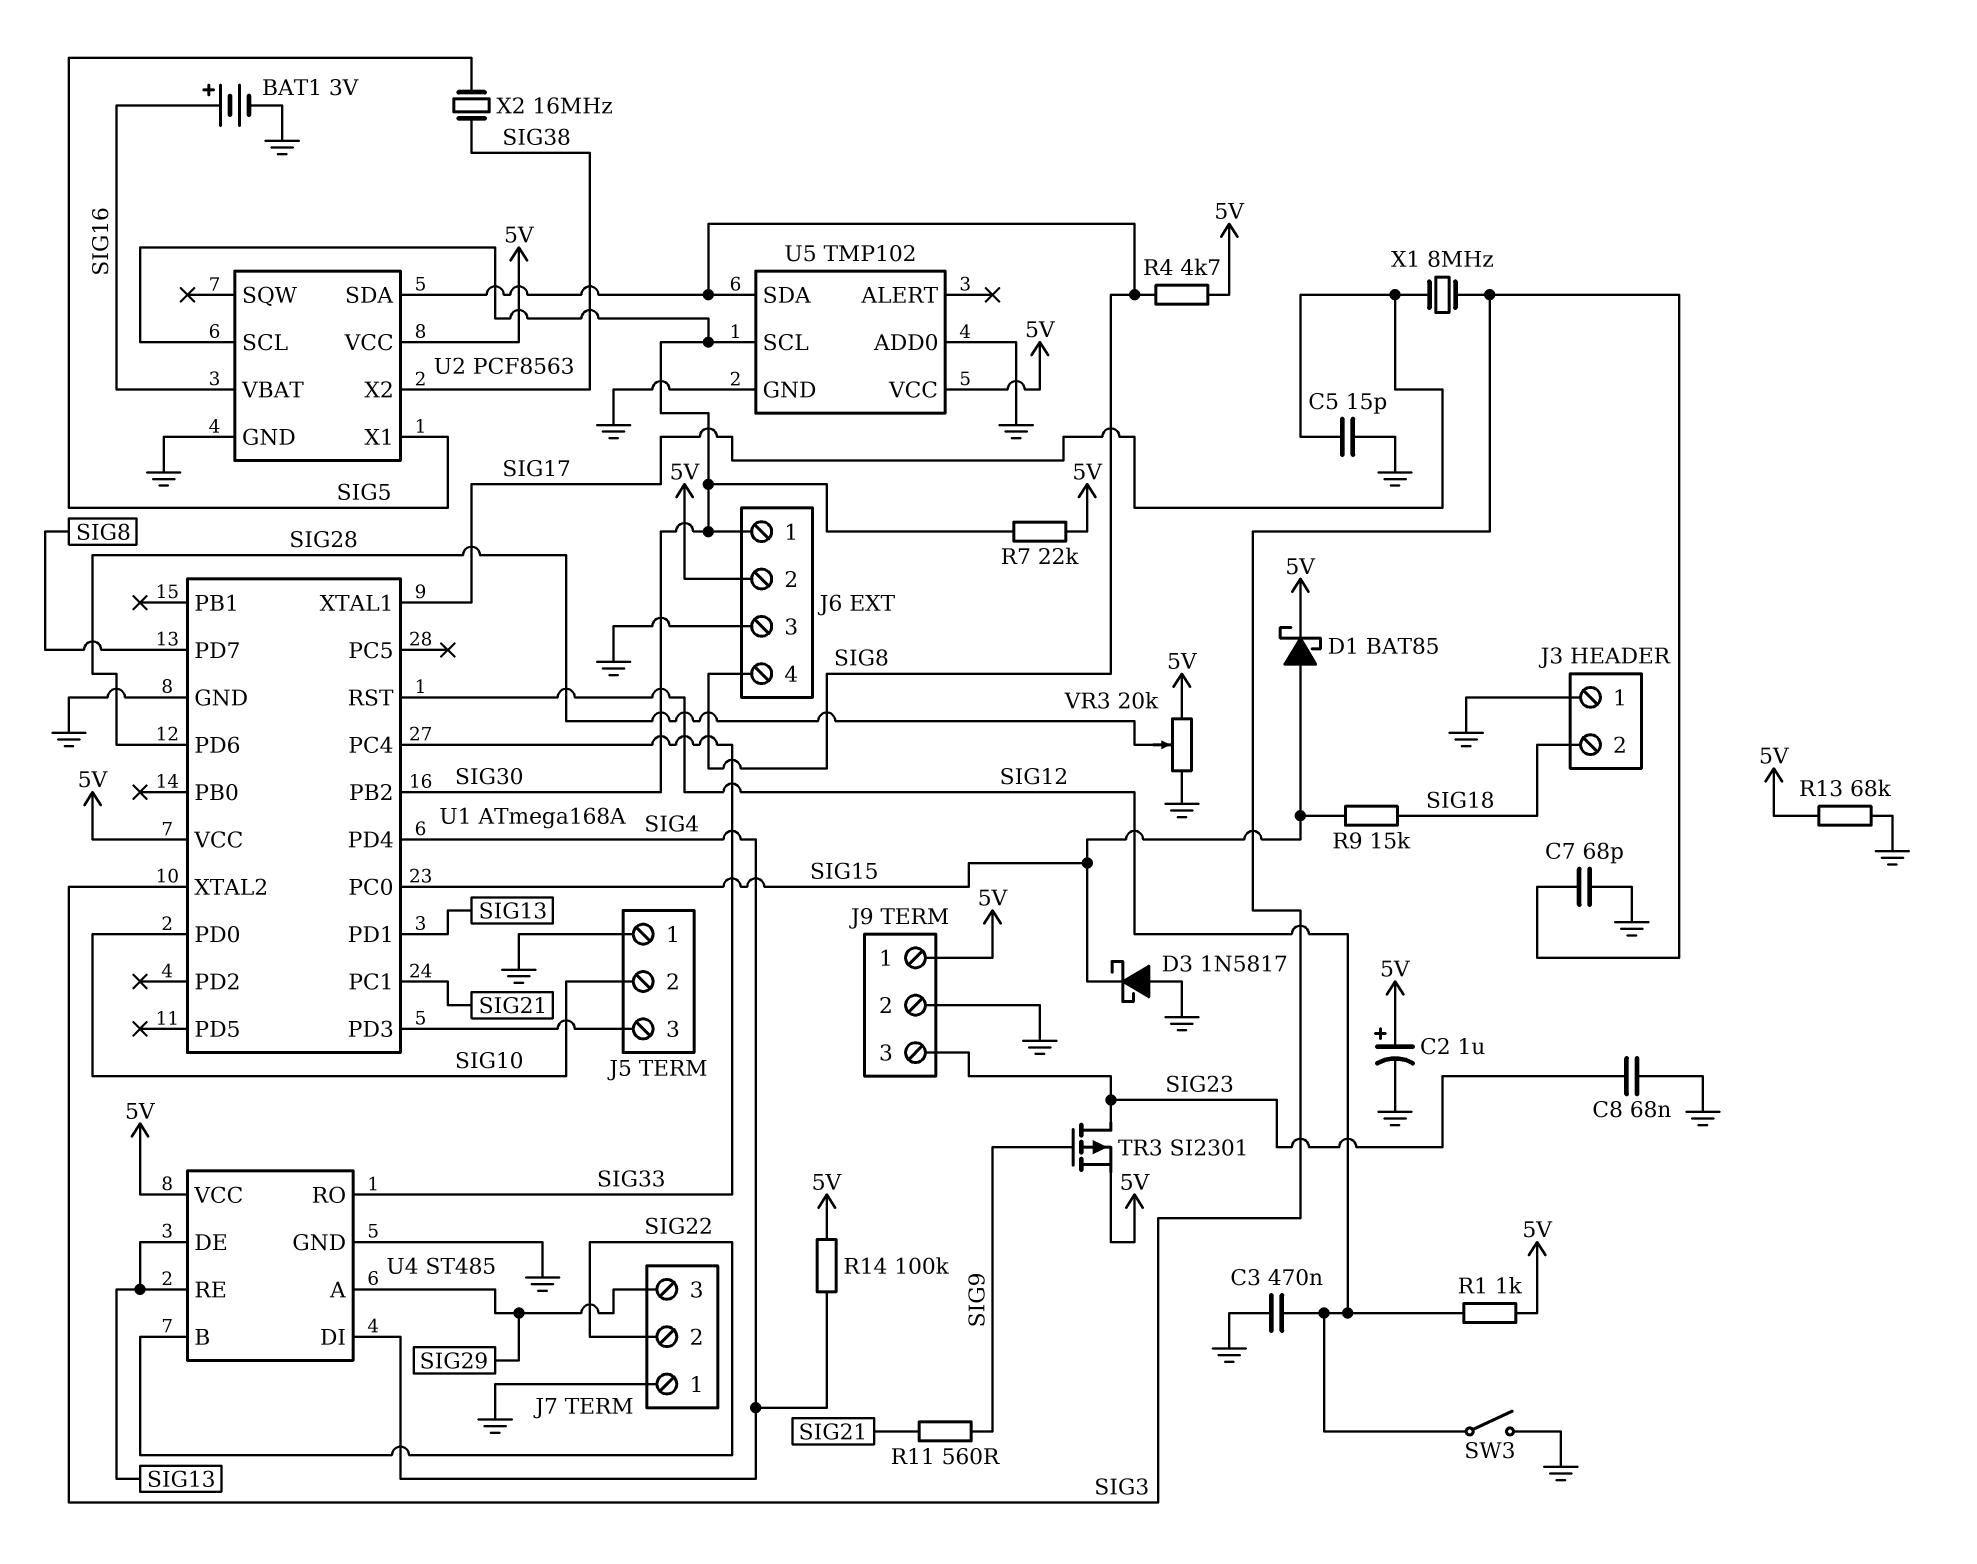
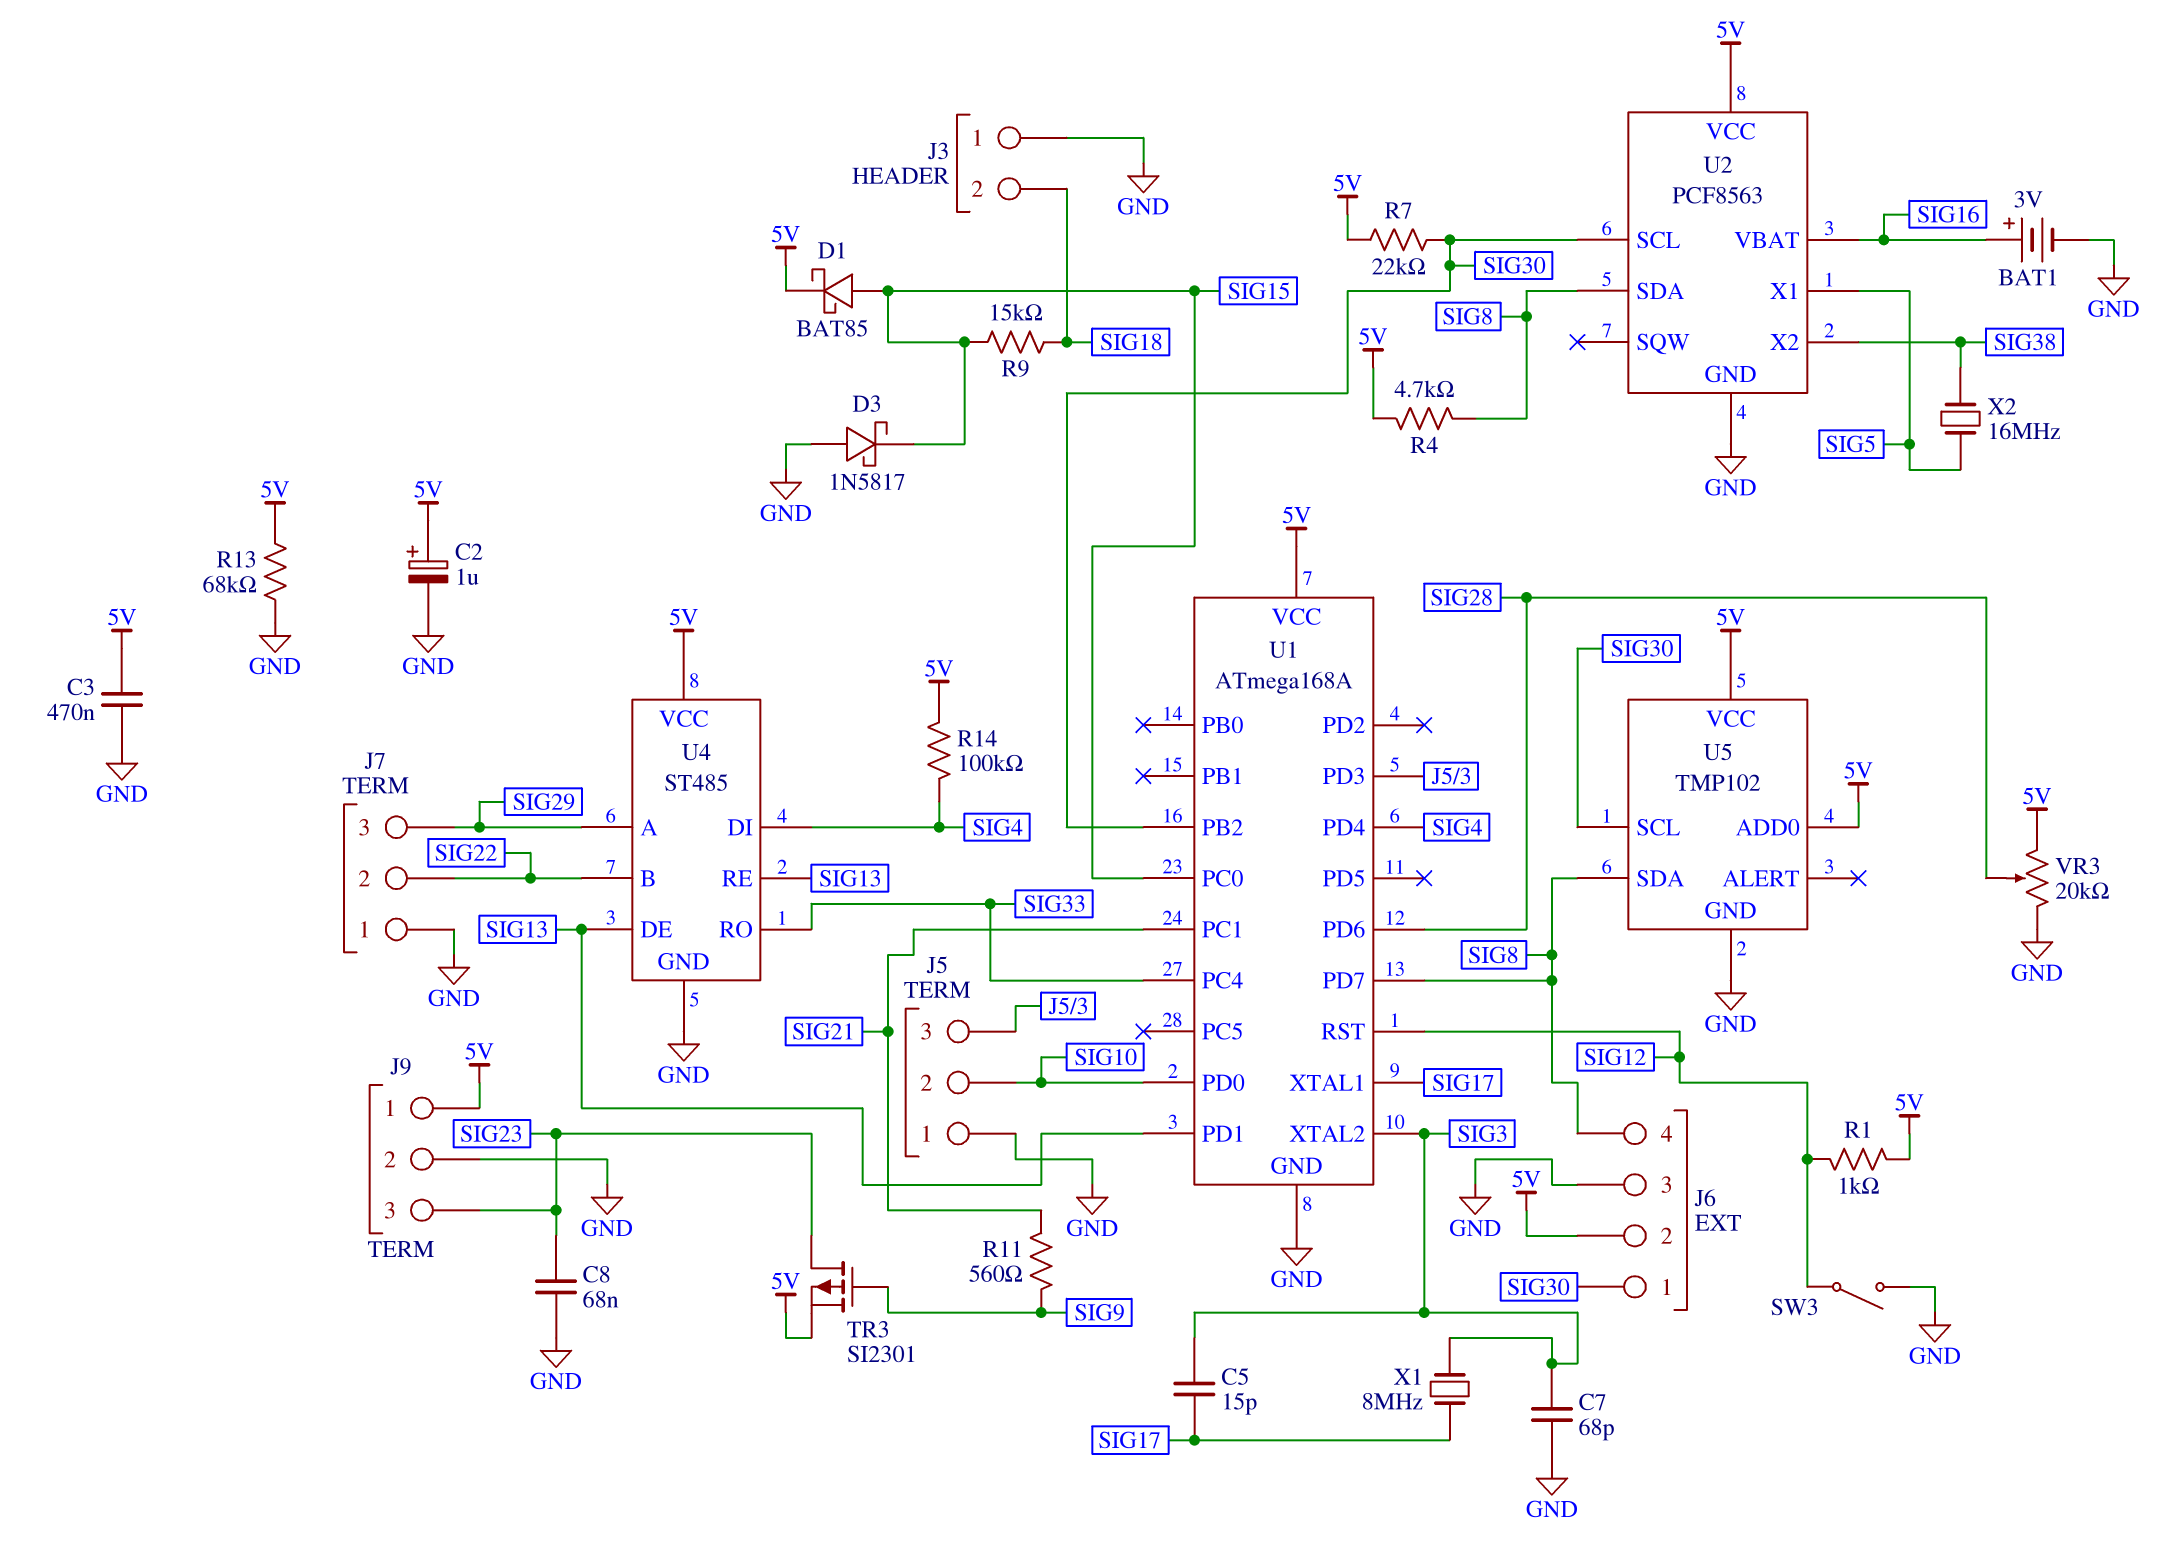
C3: 470nF (GND, SIG12) -> 470nF (5V, GND)
C5: 15pF (GND, SIG17) -> 15pF (SIG3, SIG17)
U5 pin ADD0: GND -> 5V

